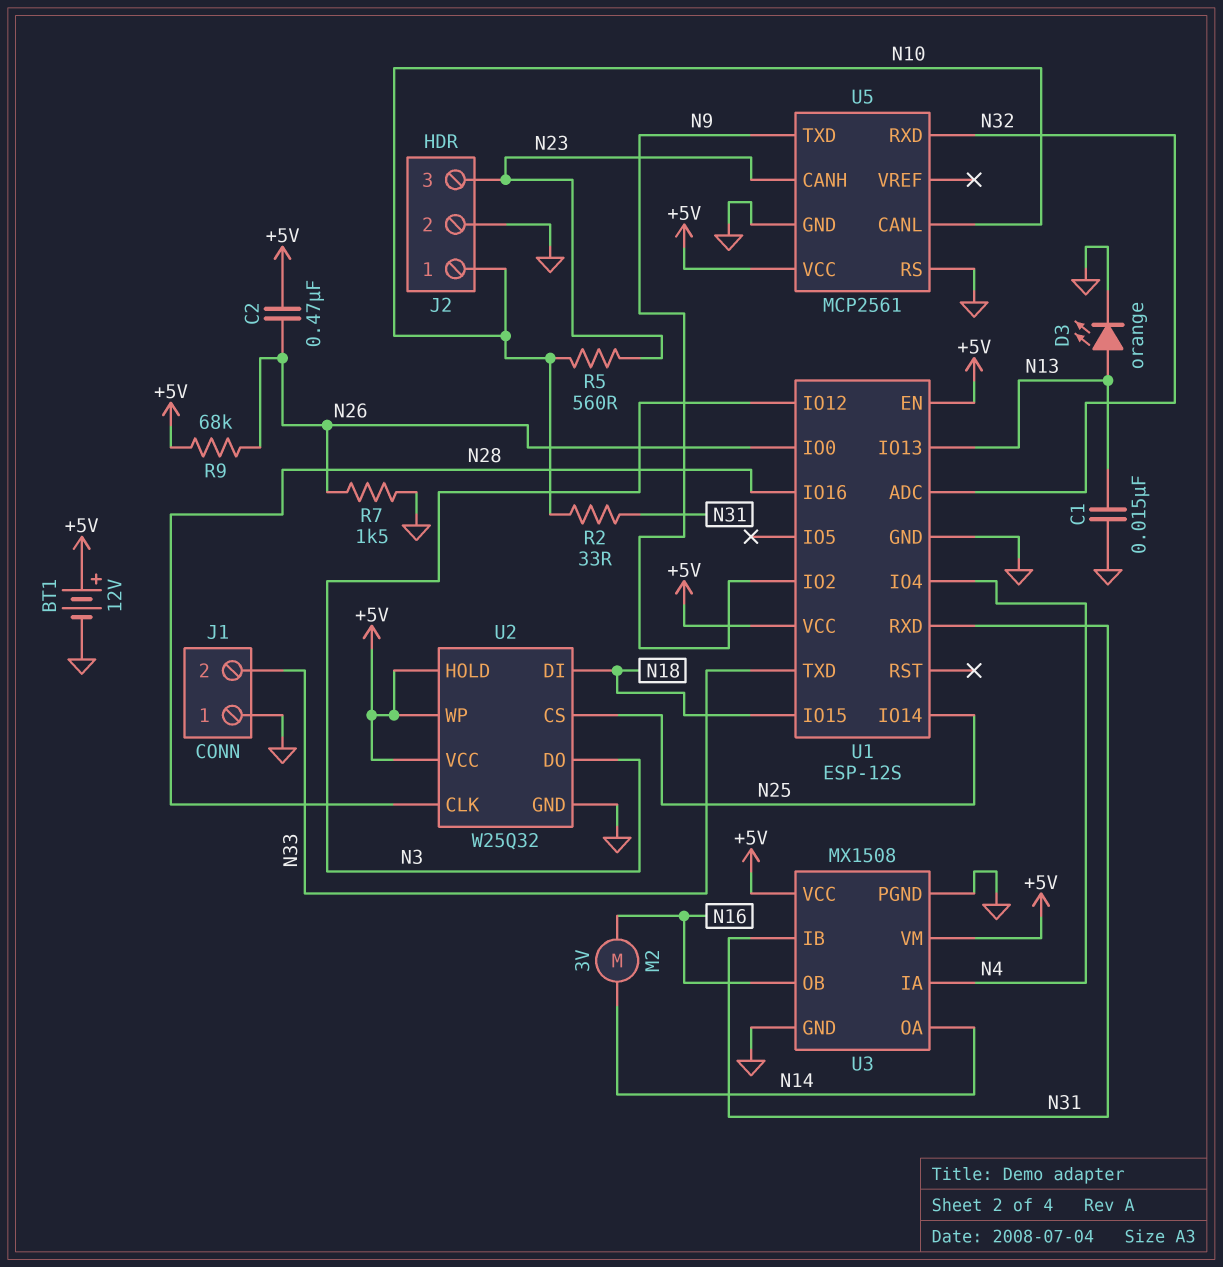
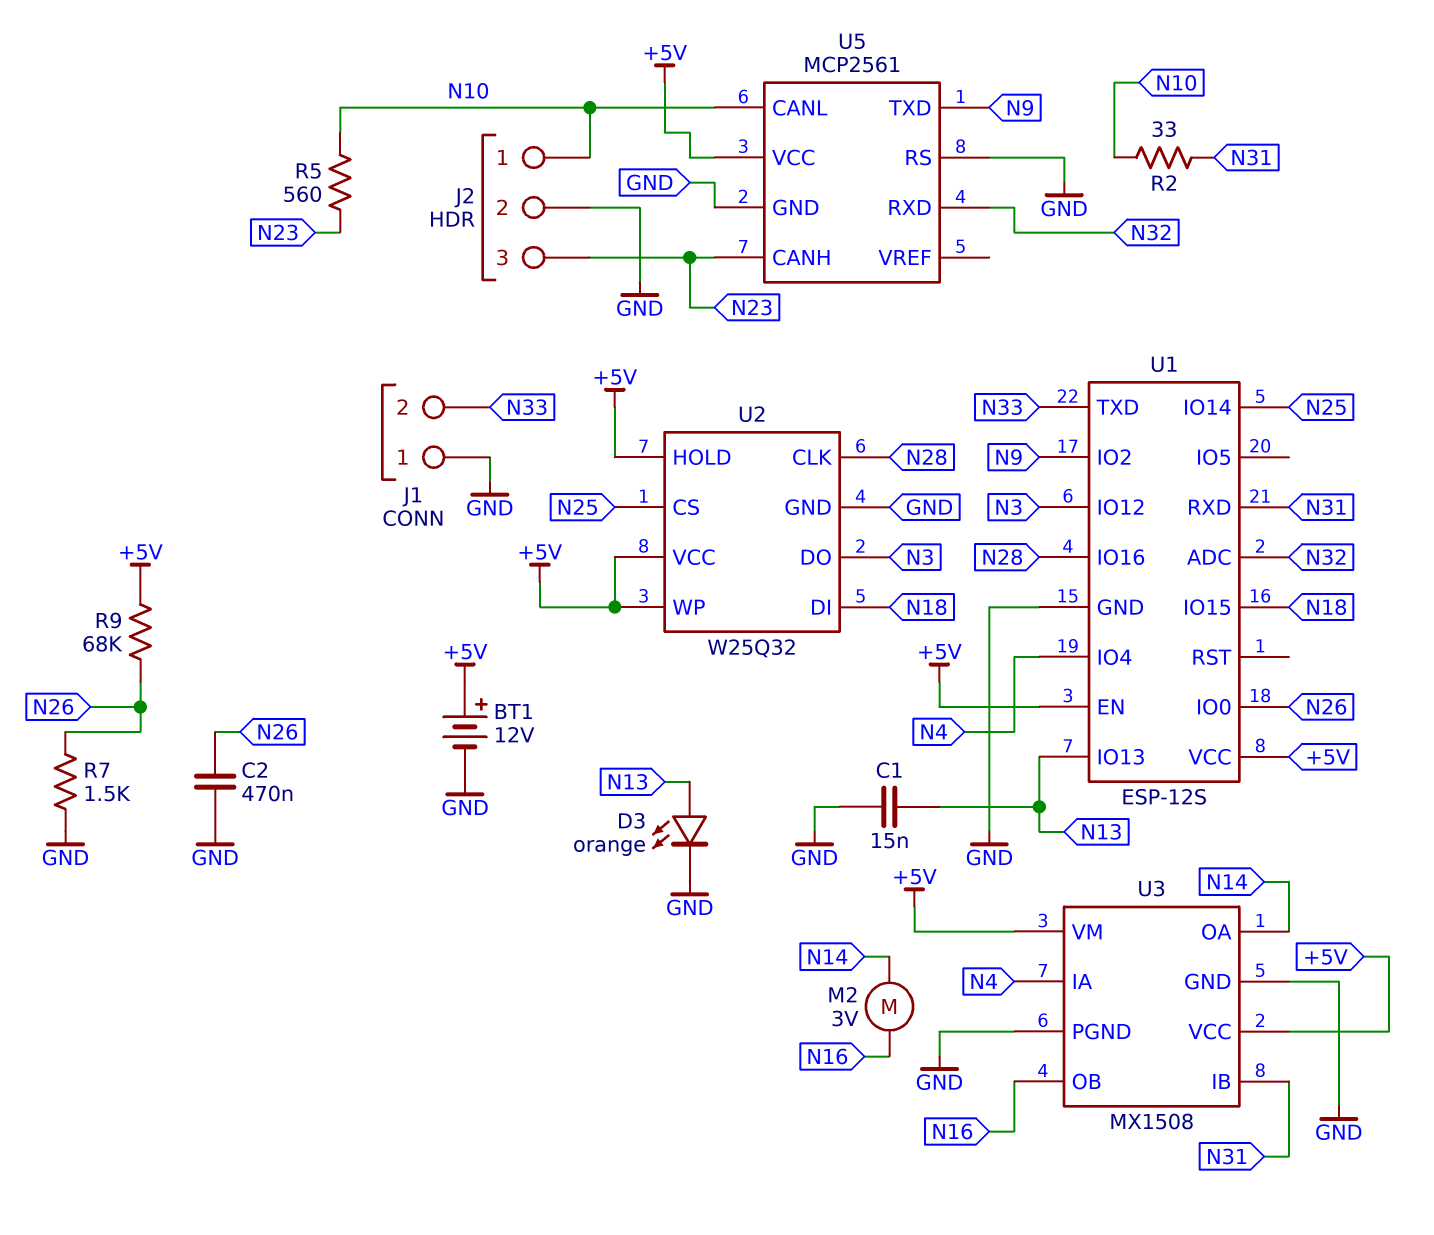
C2: 470nF (+5V, N26) -> 470nF (GND, N26)

